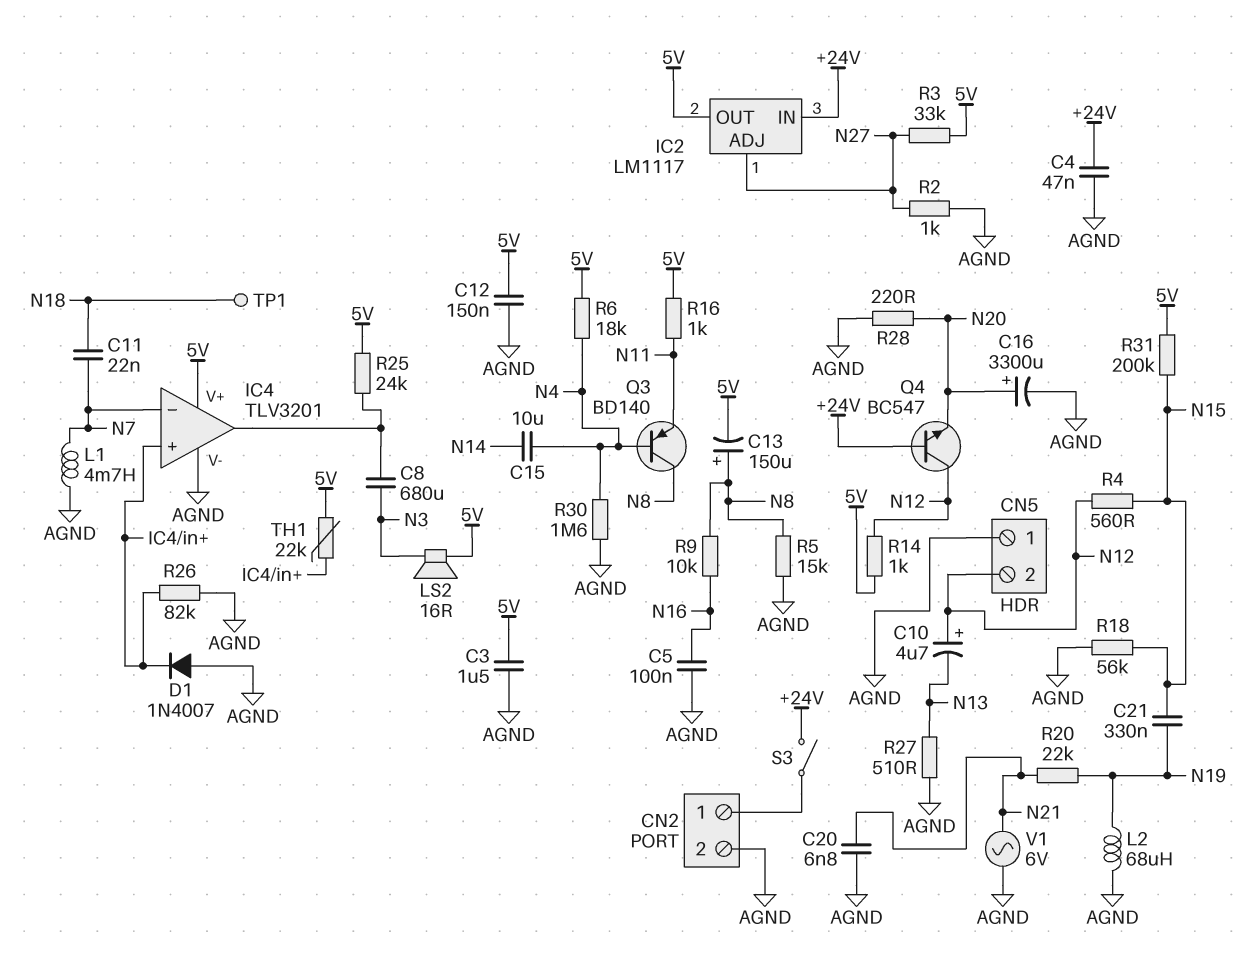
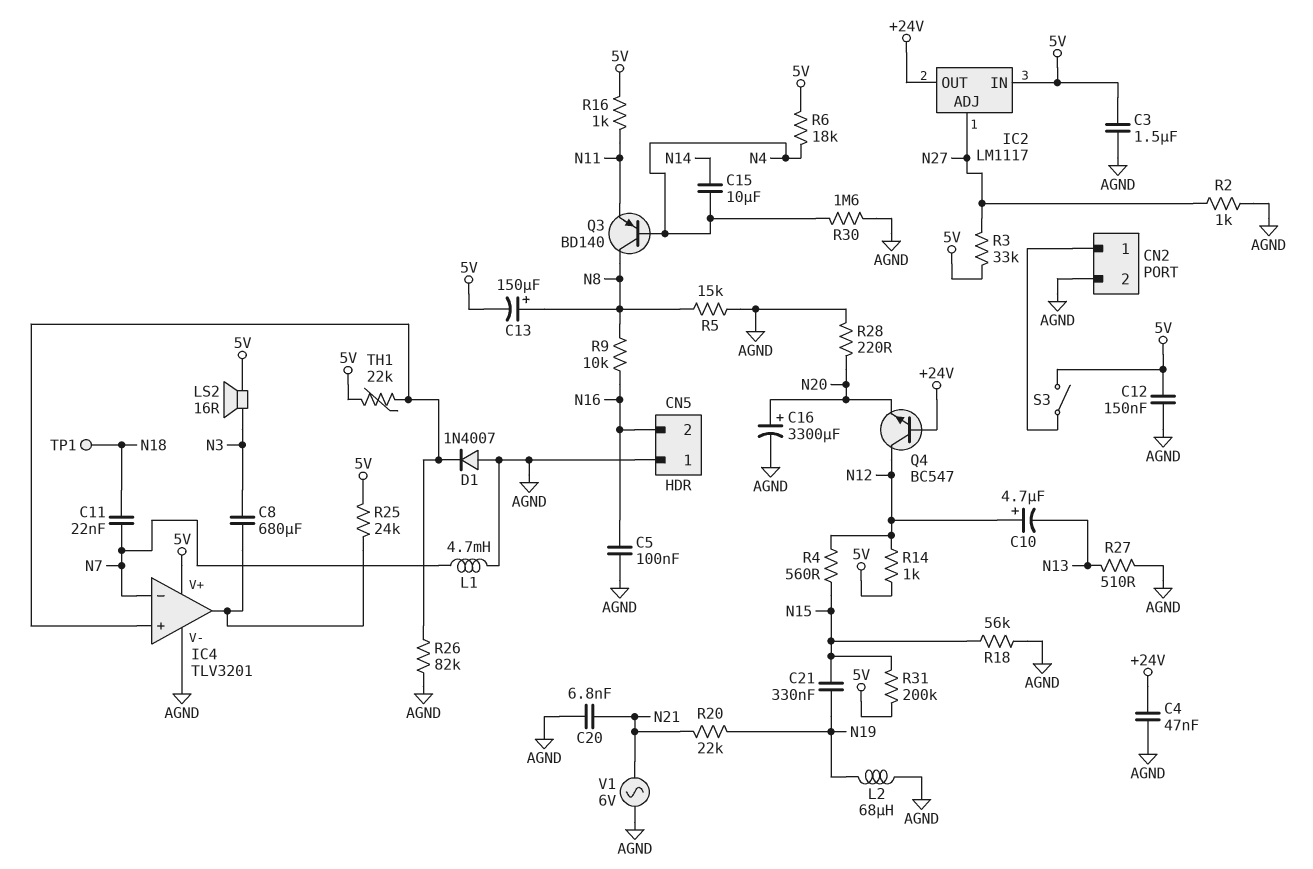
CN5 pin 2: N12 -> N16
IC2 pin IN: +24V -> 5V
IC2 pin OUT: 5V -> +24V
S3: switch (+24V, CN2/1) -> switch (5V, CN2/1)

